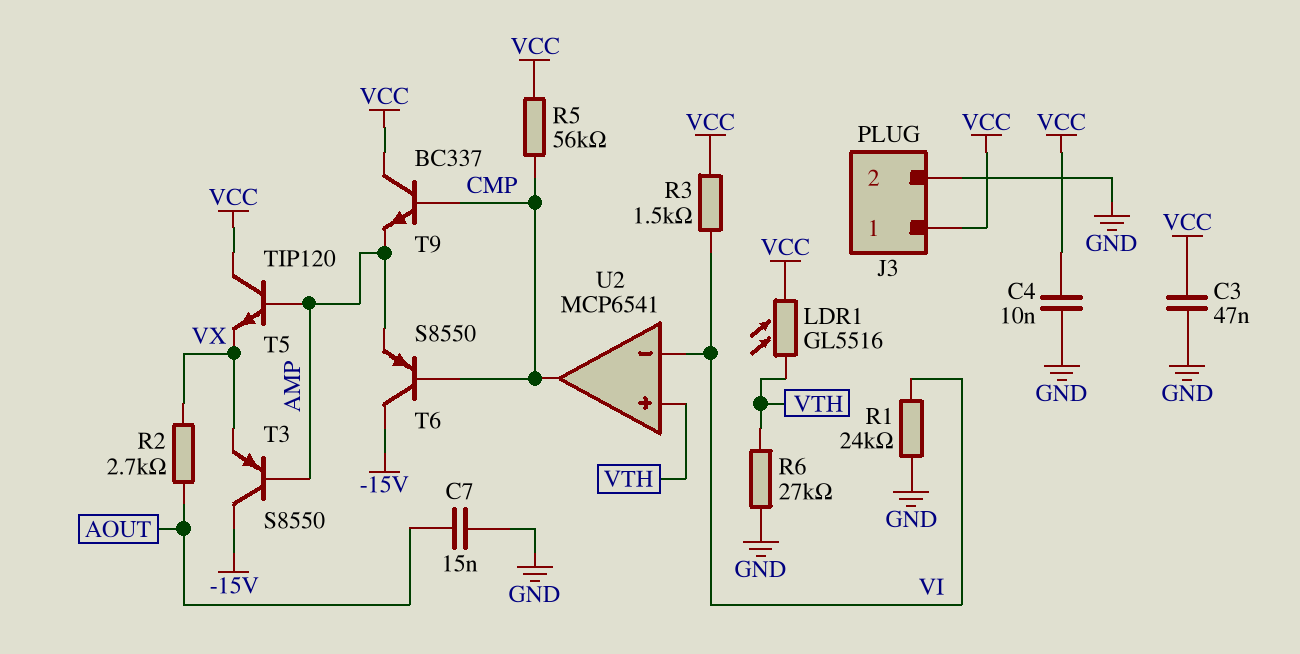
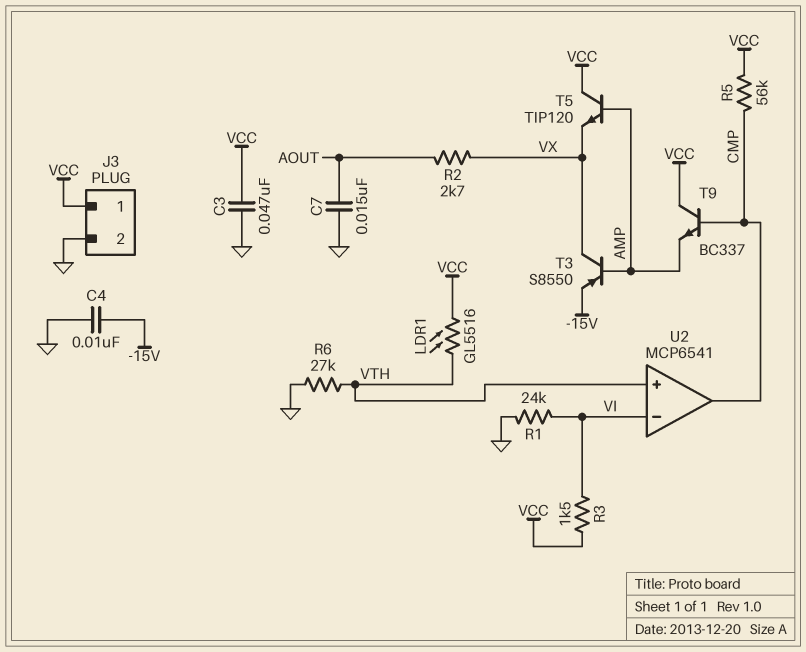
C4: 10nF (GND, VCC) -> 10nF (-15V, GND)
T3: PNP S8550 (B AMP, C -15V, E VX) -> PNP S8550 (B AMP, C VX, E -15V)
T6: PNP S8550 (B CMP, C -15V, E AMP) -> none

